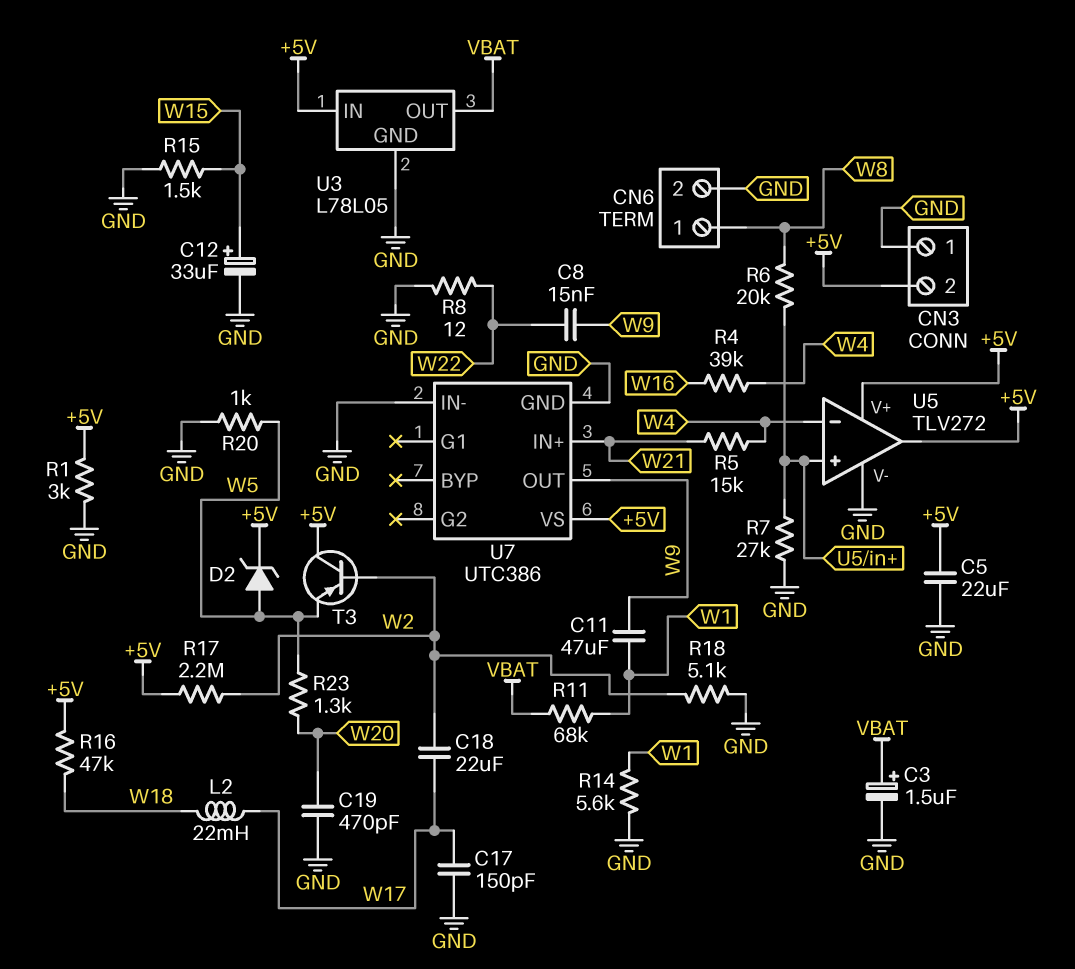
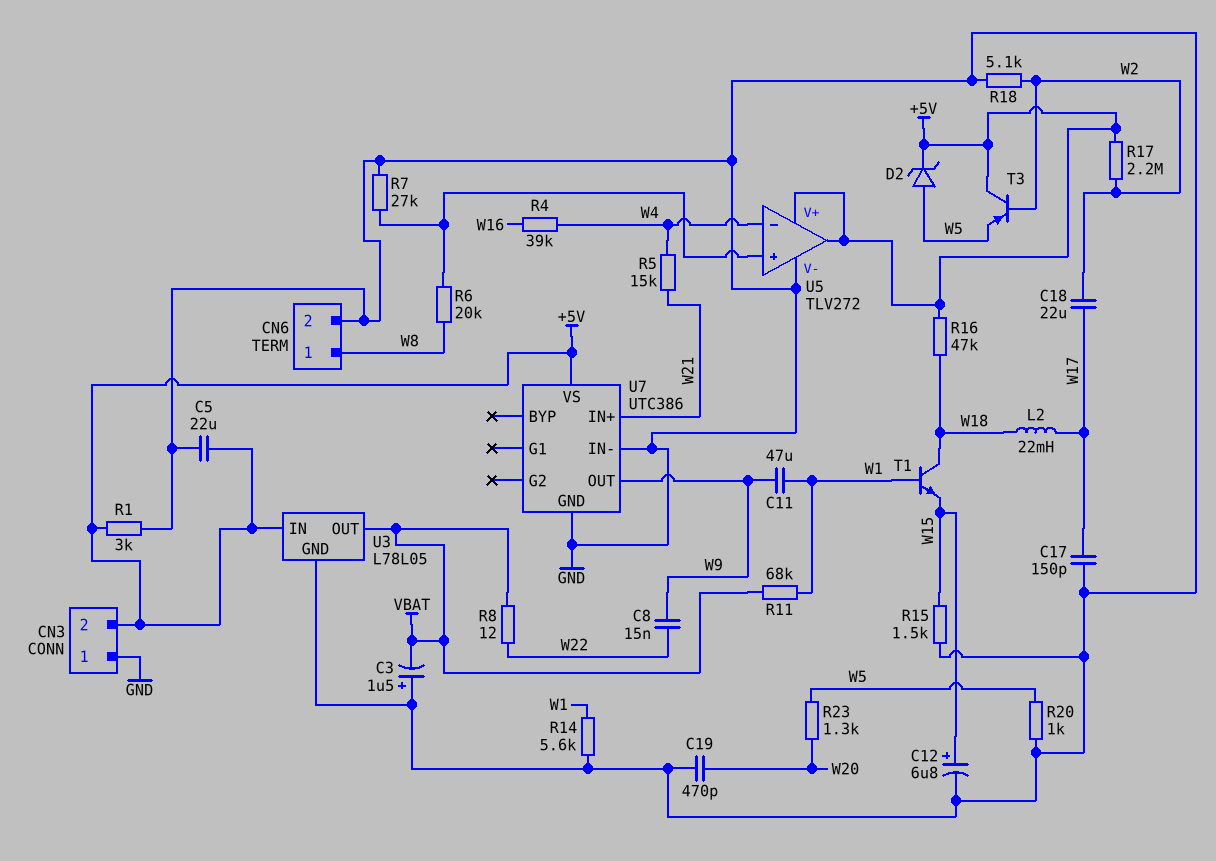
C3: 1.5uF (plus VBAT, minus GND) -> 1.5uF (plus GND, minus VBAT)
C12: 33uF (plus W15, minus GND) -> 6.8uF (plus W15, minus GND)
R8: 12 (GND, W22) -> 12 (VBAT, W22)
T1: none -> NPN (B W1, C W18, E W15)

